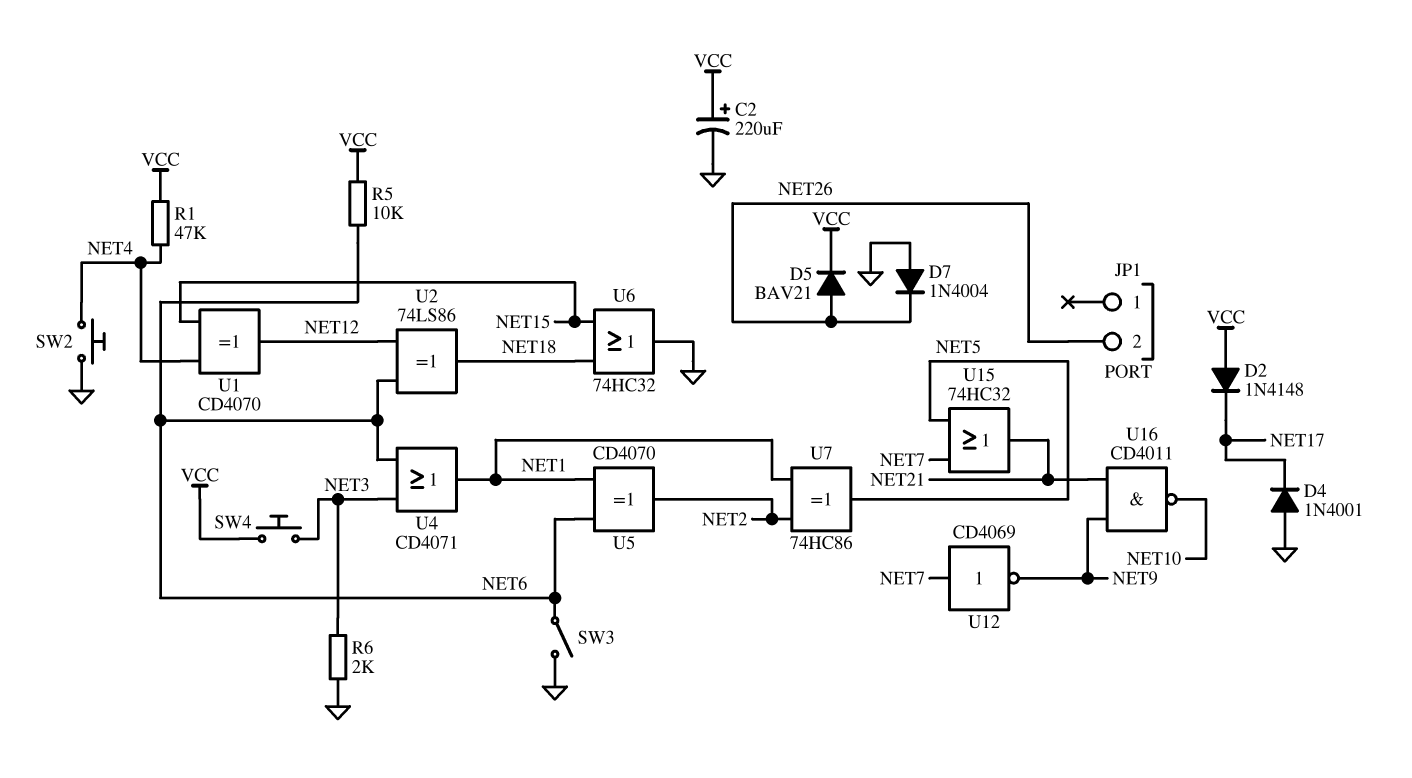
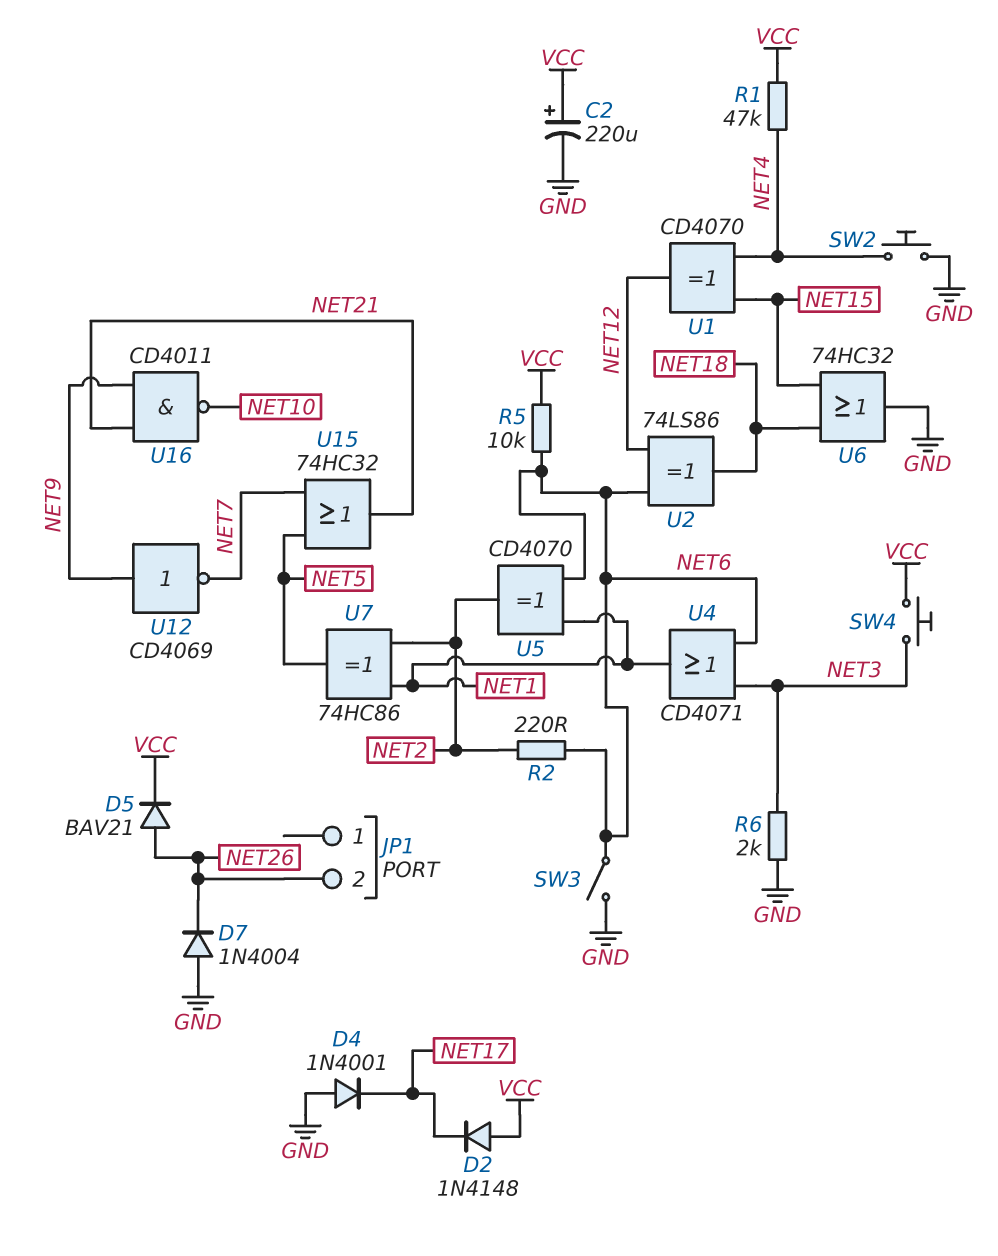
R2: none -> 220 (NET2, NET6)
U12: NOT CD4069 (in NET7, out NET9) -> NOT CD4069 (in NET9, out NET7)

